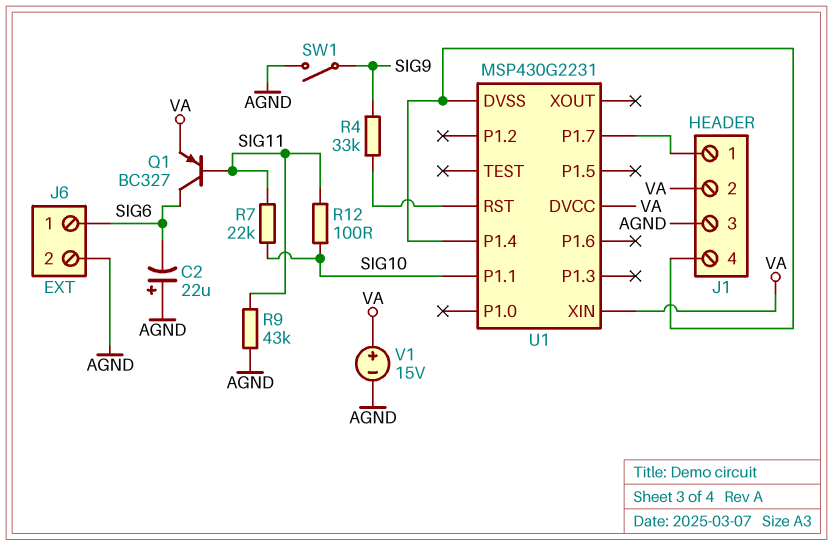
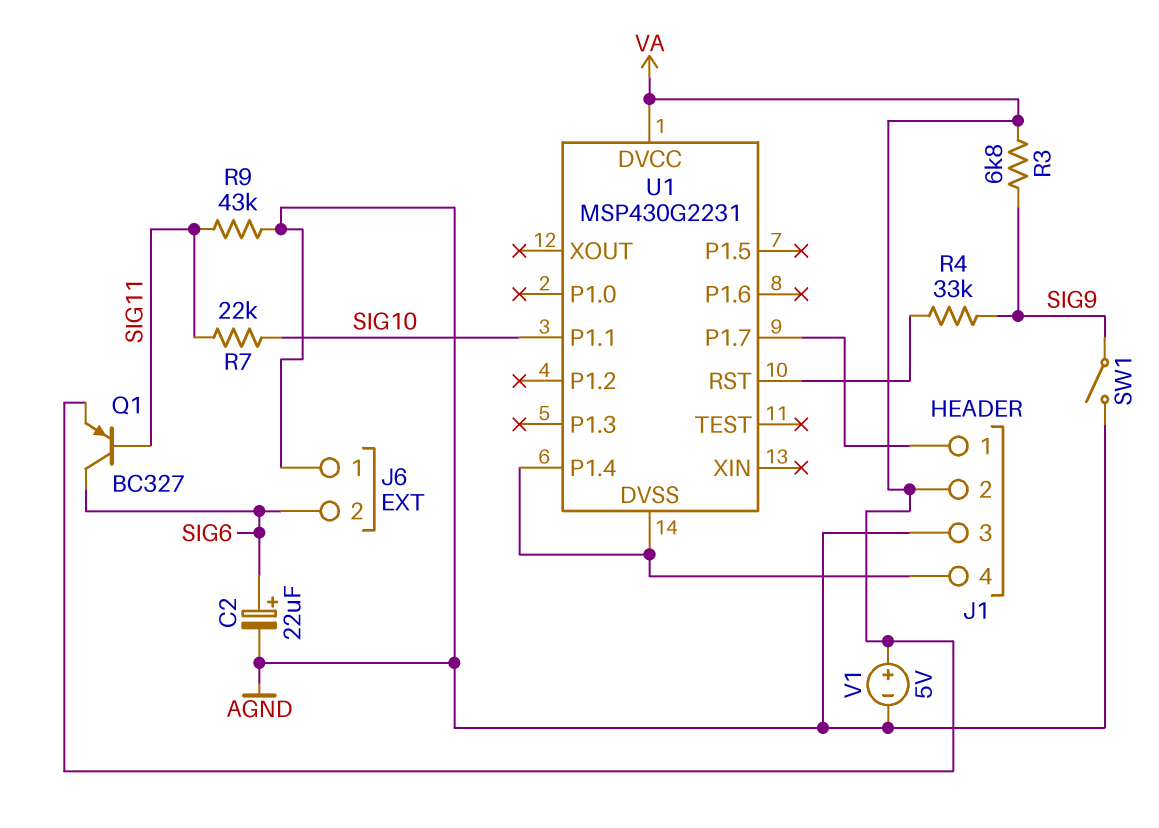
C2: 22uF (plus AGND, minus SIG6) -> 22uF (plus SIG6, minus AGND)
J6 pin 1: SIG6 -> AGND
J6 pin 2: AGND -> SIG6
R3: none -> 6.8k (SIG9, VA)
R12: 100 (SIG10, SIG11) -> none
U1 pin XIN: VA -> none
V1: 15V (plus VA, minus AGND) -> 5V (plus VA, minus AGND)

